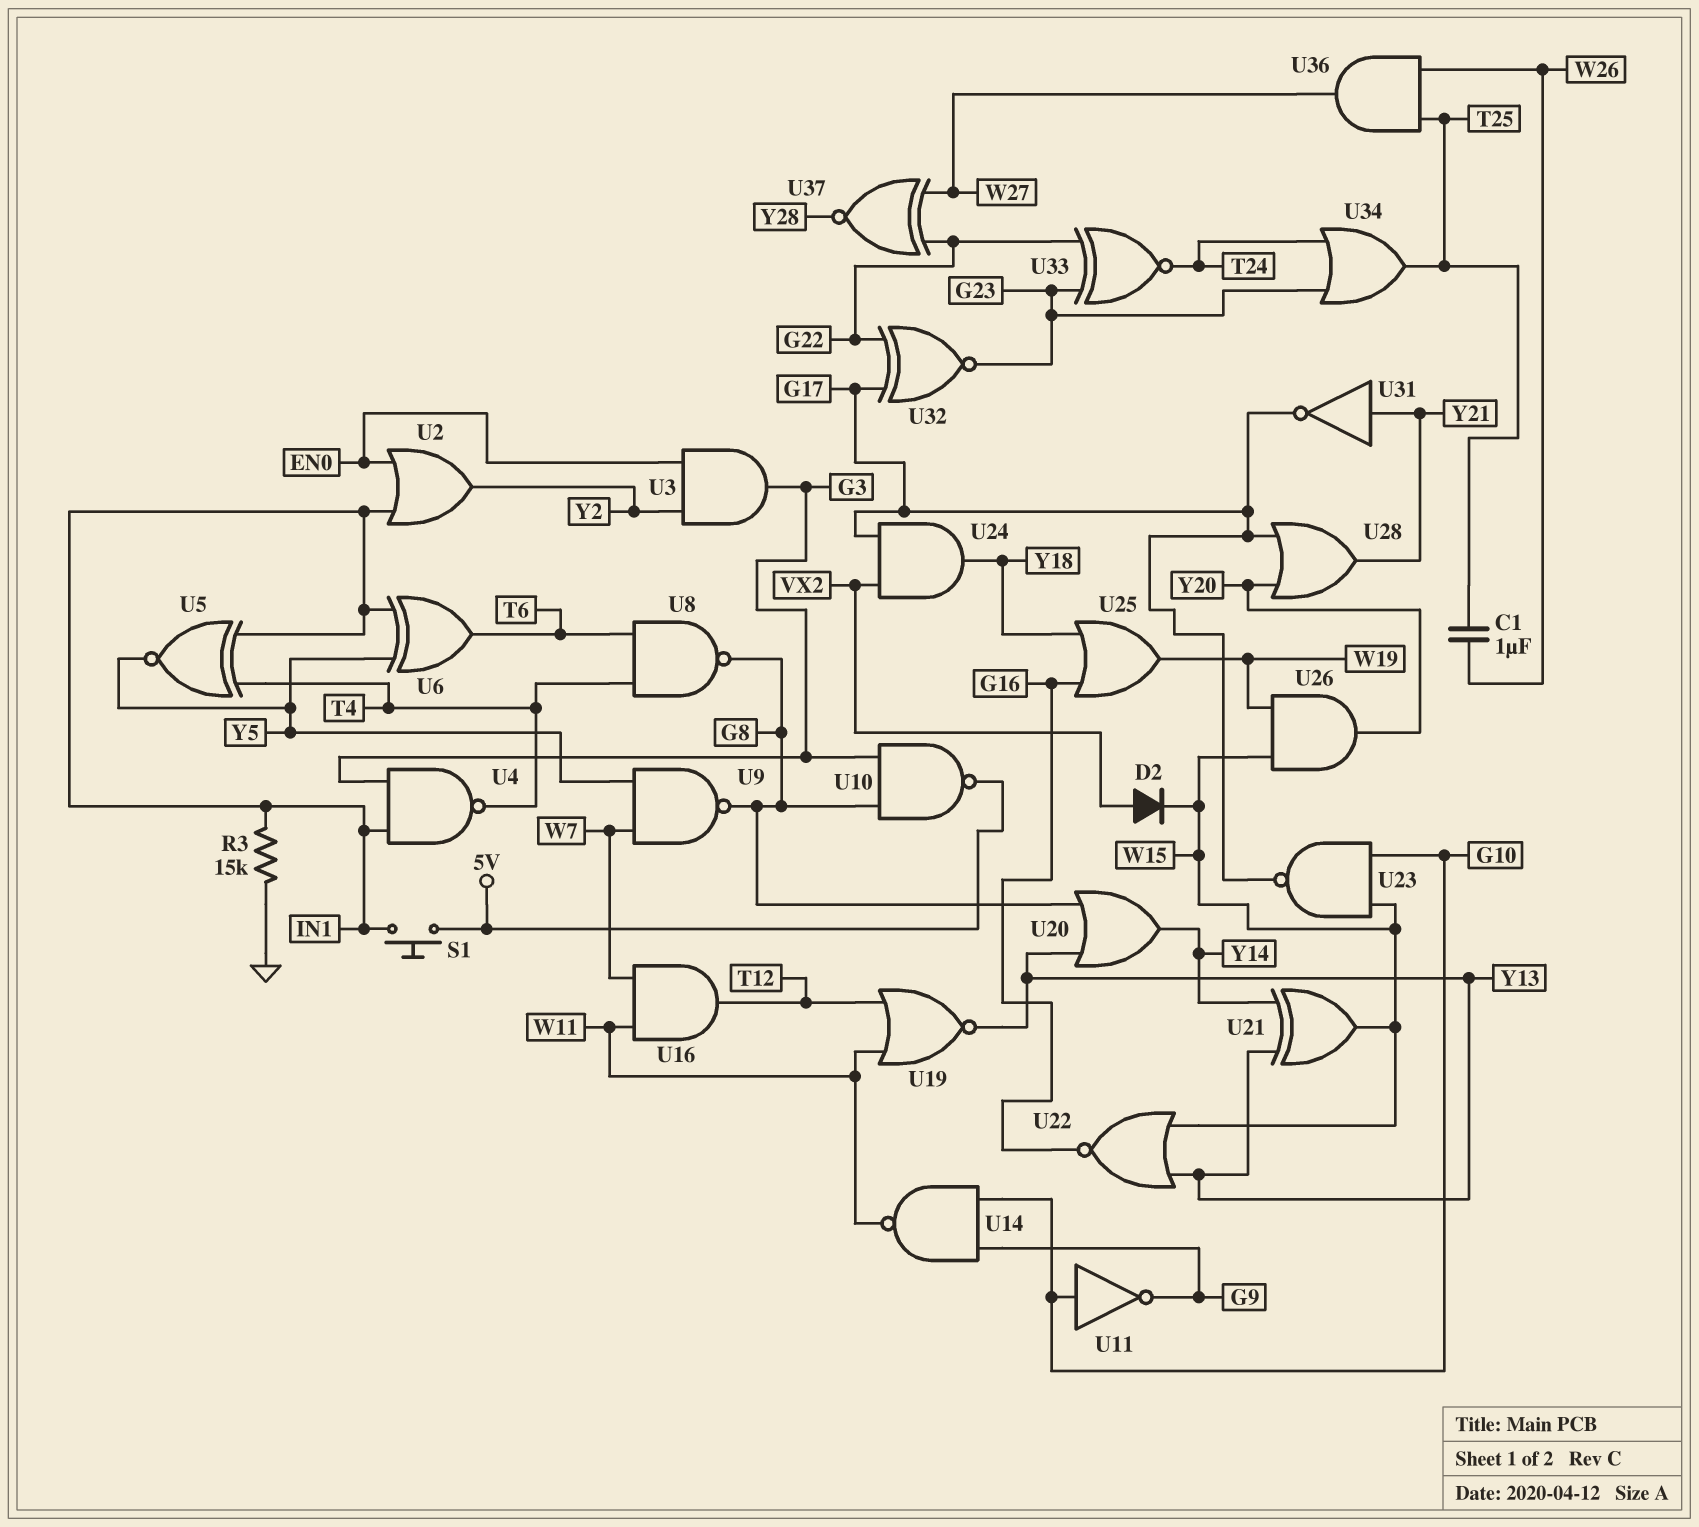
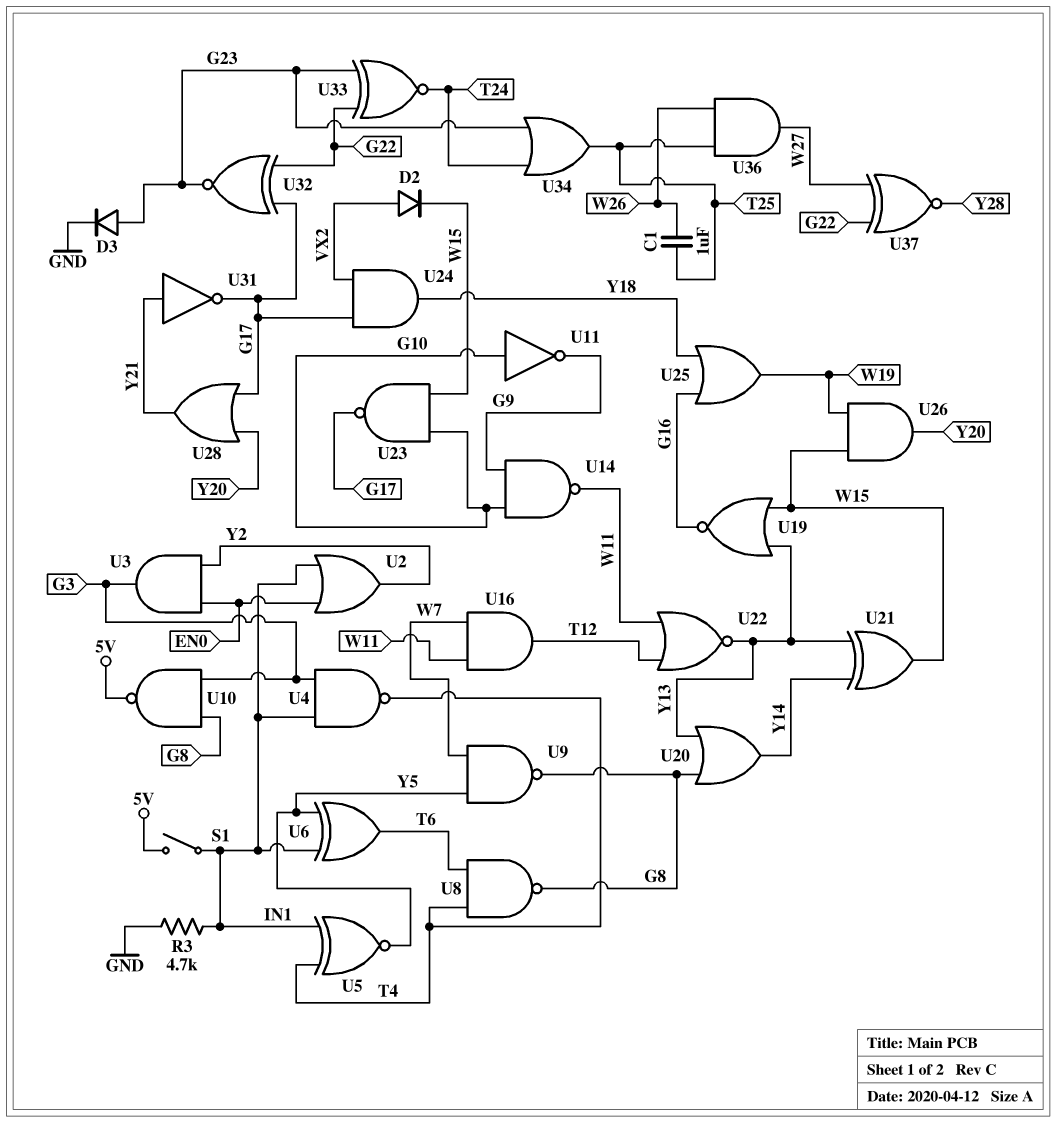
D3: none -> diode (A G23, K GND)
R3: 15k (GND, IN1) -> 4.7k (GND, IN1)
S1: button (5V, IN1) -> switch (5V, IN1)
U19: NOR (in T12, in W11, out Y13) -> NOR (in W15, in Y13, out G16)
U22: NOR (in W15, in Y13, out G16) -> NOR (in T12, in W11, out Y13)

